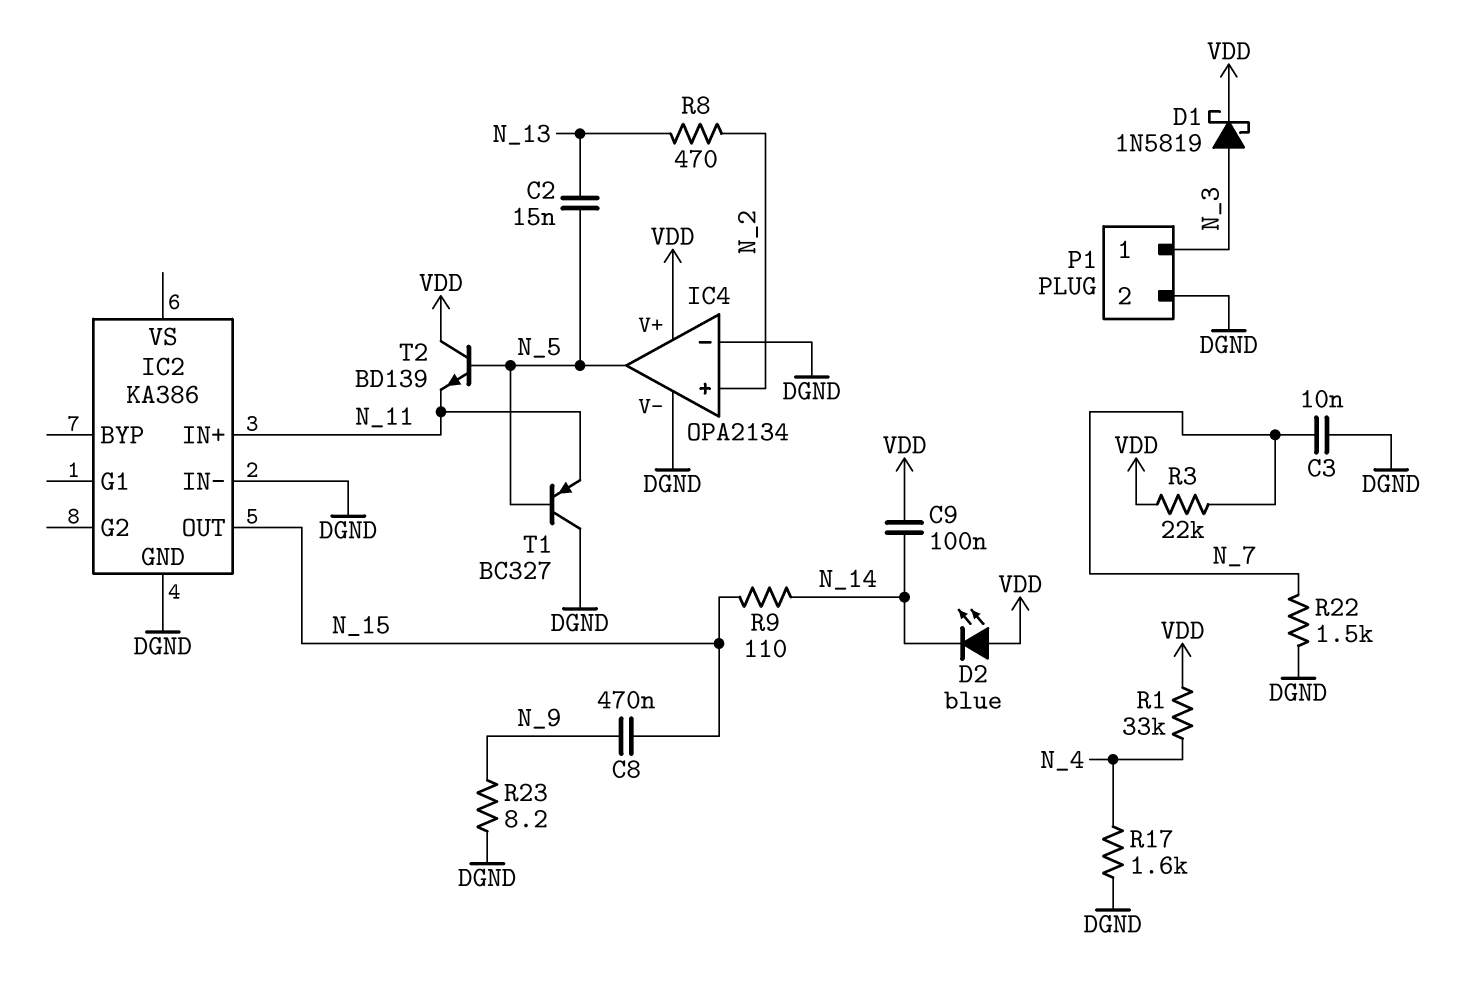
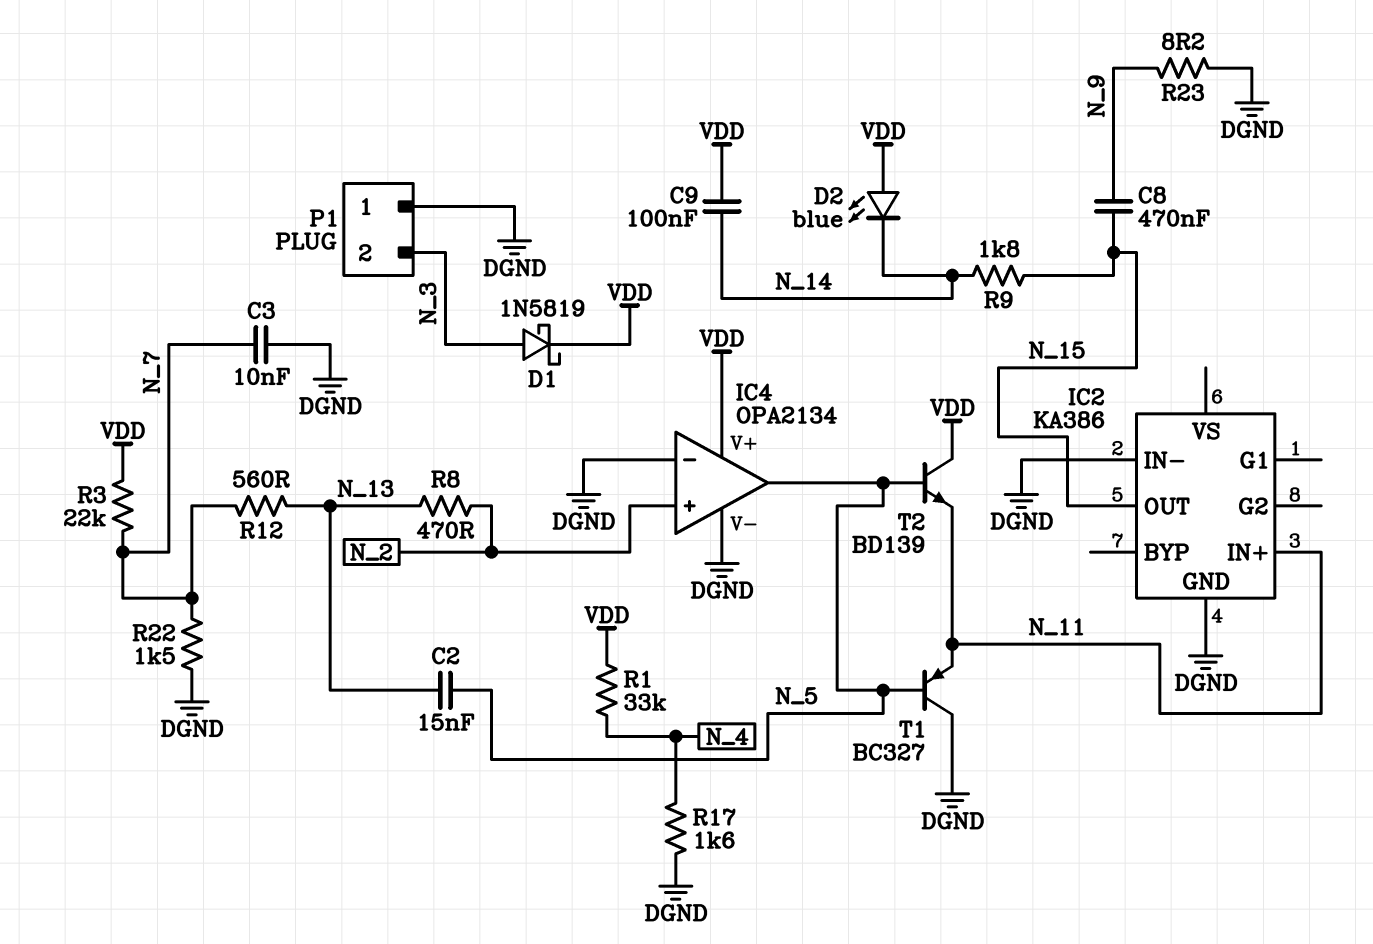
P1 pin 1: N_3 -> DGND
P1 pin 2: DGND -> N_3
R9: 110 (N_14, N_15) -> 1.8k (N_14, N_15)
R12: none -> 560 (N_7, N_13)

